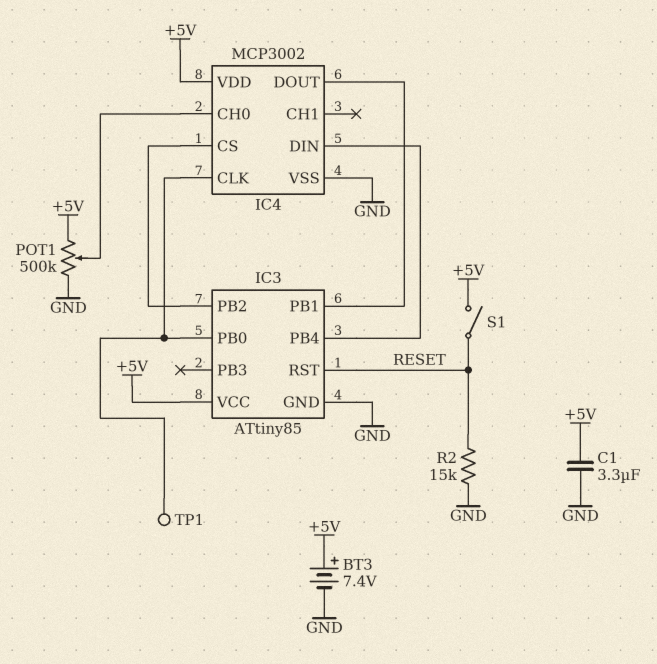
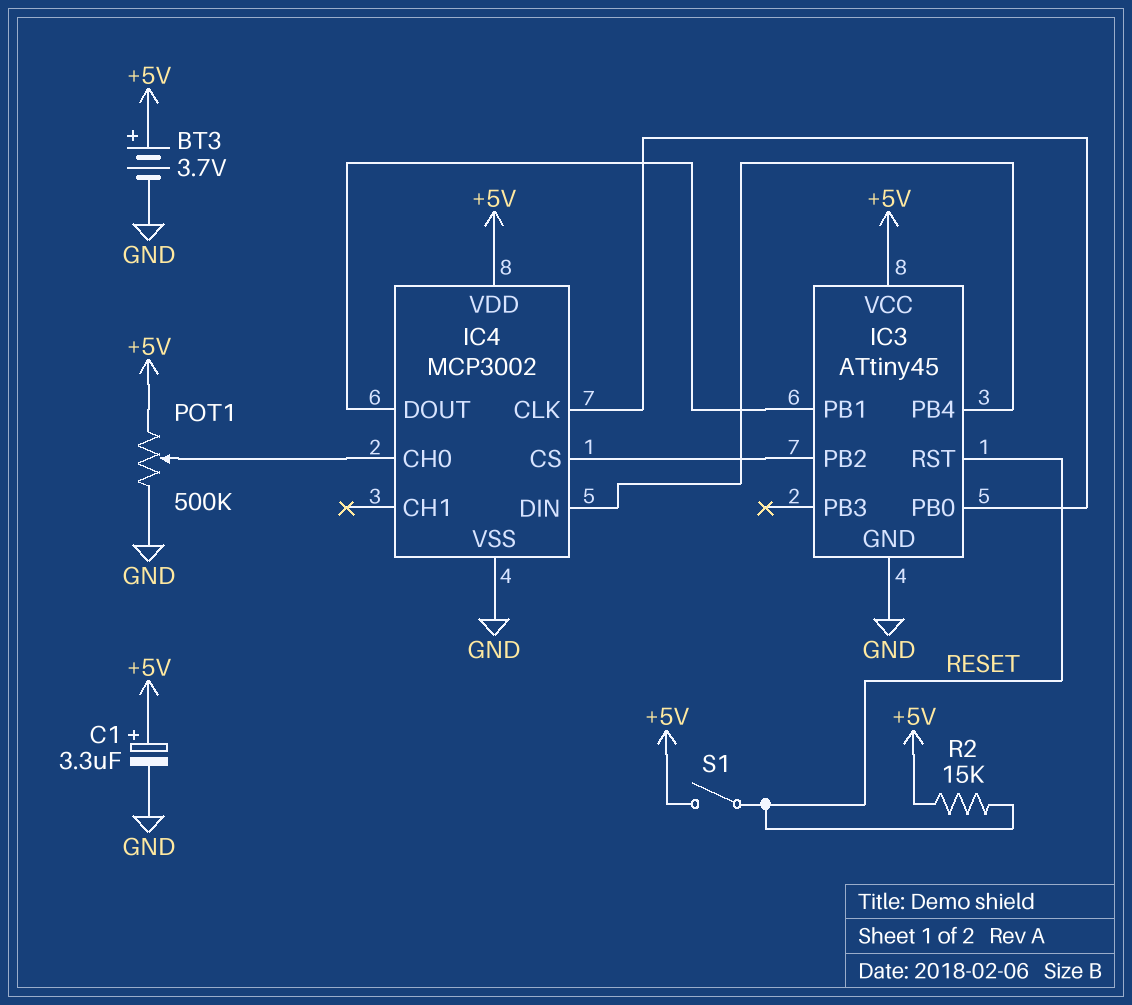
BT3: 7.4V (plus +5V, minus GND) -> 3.7V (plus +5V, minus GND)
C1: 3.3uF (+5V, GND) -> 3.3uF (plus +5V, minus GND)
IC3: ATtiny85 -> ATtiny45
R2: 15k (GND, RESET) -> 15k (+5V, RESET)
TP1: test point (IC3/PB0) -> none

